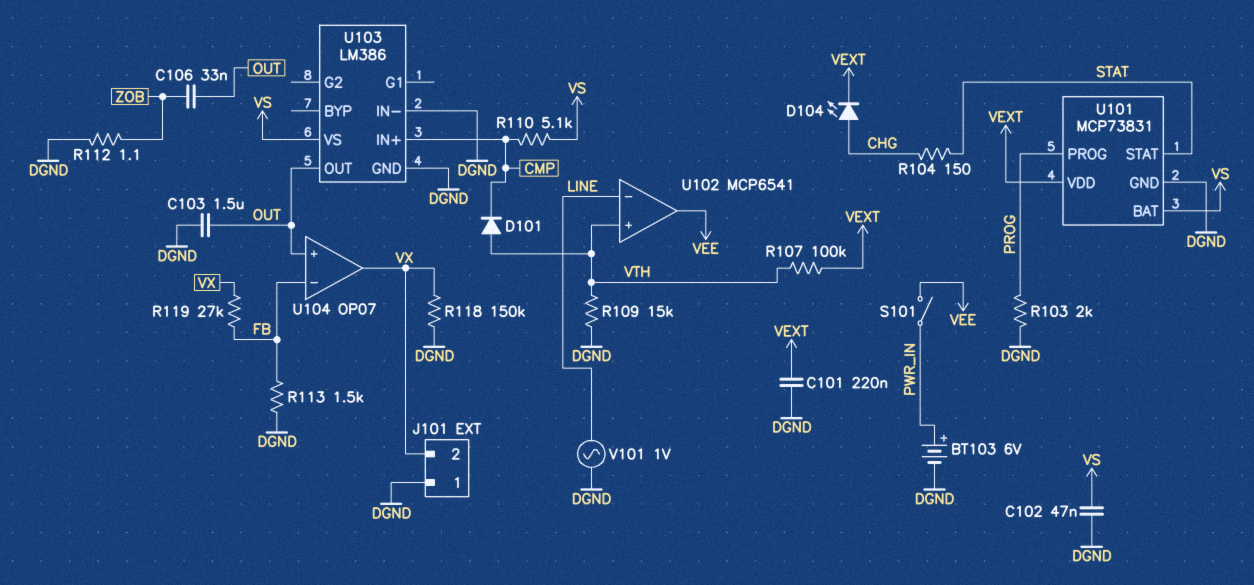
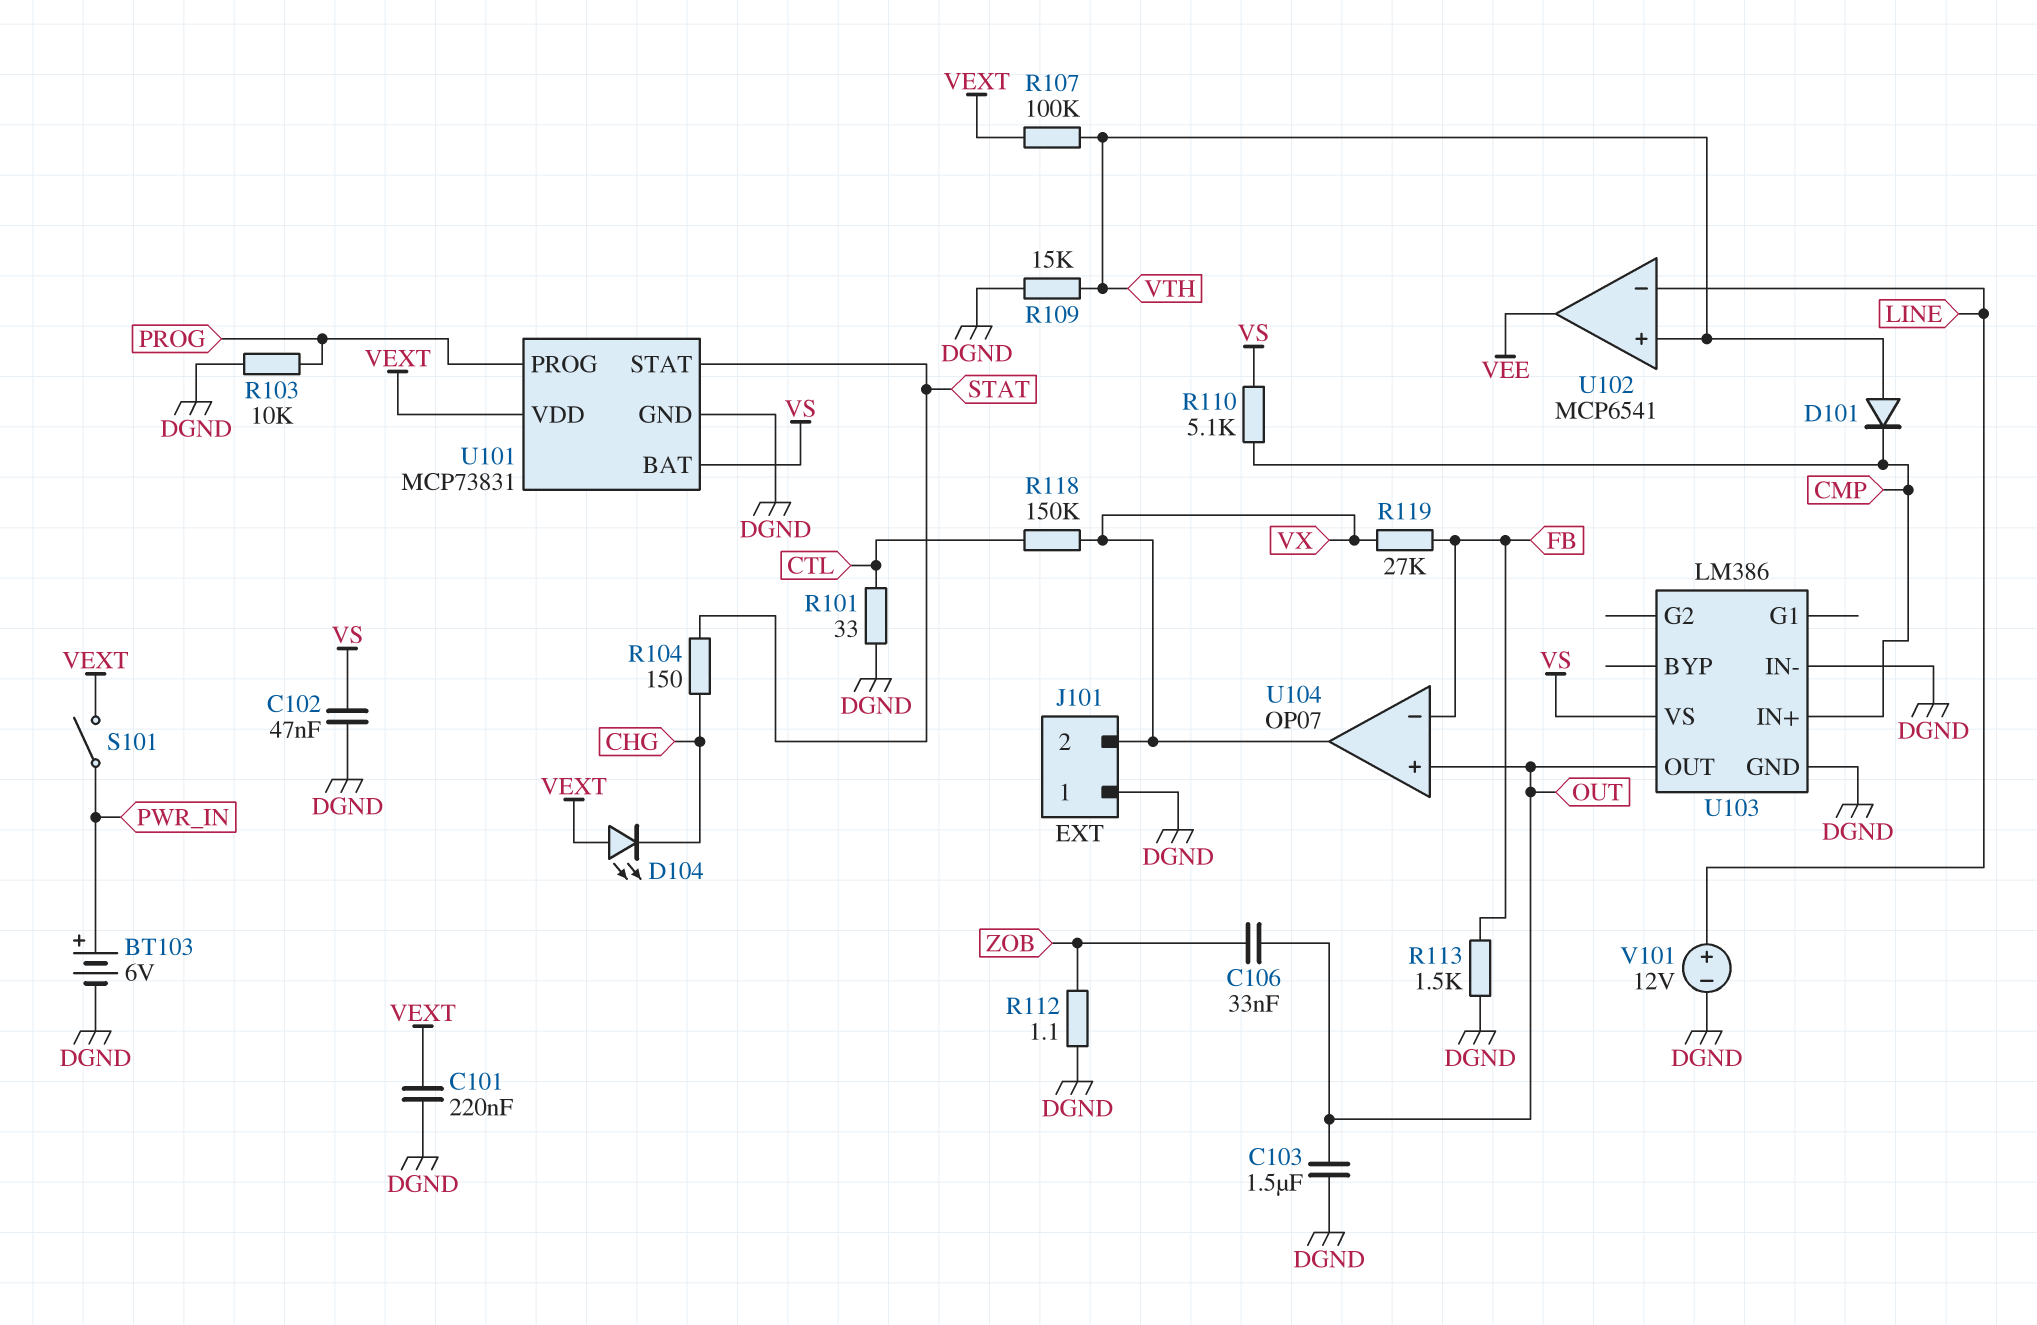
D104: LED (A CHG, K VEXT) -> LED (A VEXT, K CHG)
R101: none -> 33 (CTL, DGND)
R103: 2k (DGND, PROG) -> 10k (DGND, PROG)
R118: 150k (DGND, VX) -> 150k (CTL, VX)
S101: switch (PWR_IN, VEE) -> switch (PWR_IN, VEXT)
V101: AC 1V (DGND, LINE) -> 12V (plus LINE, minus DGND)

